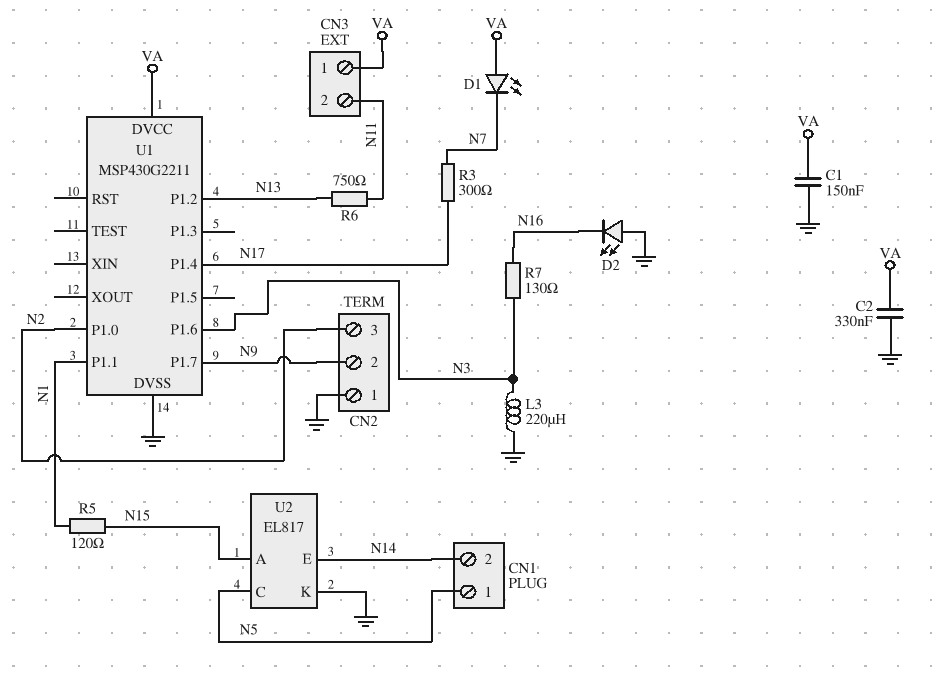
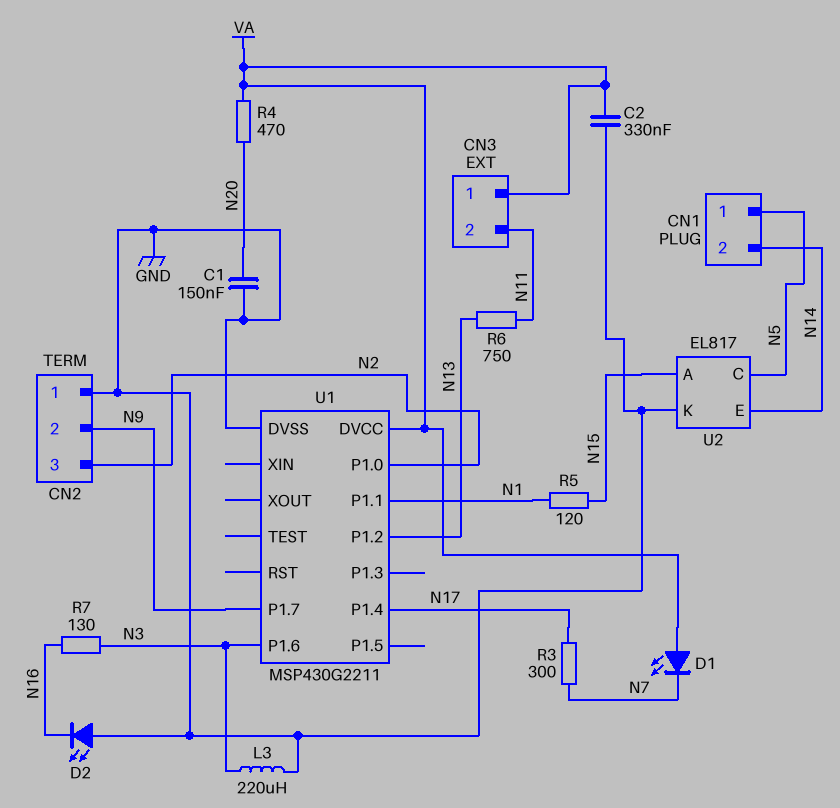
C1: 150nF (GND, VA) -> 150nF (GND, N20)
R4: none -> 470 (N20, VA)

